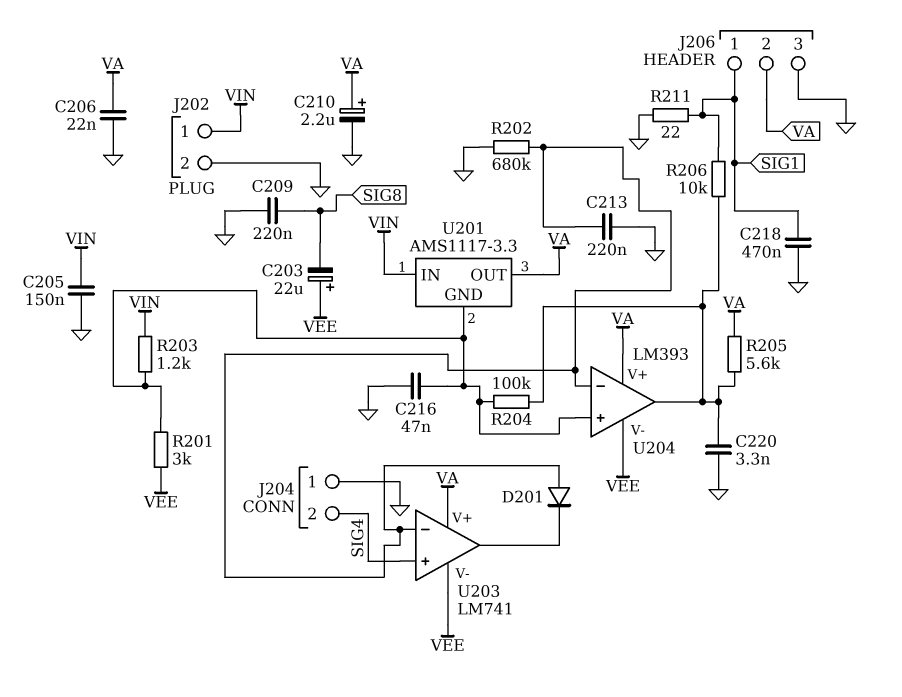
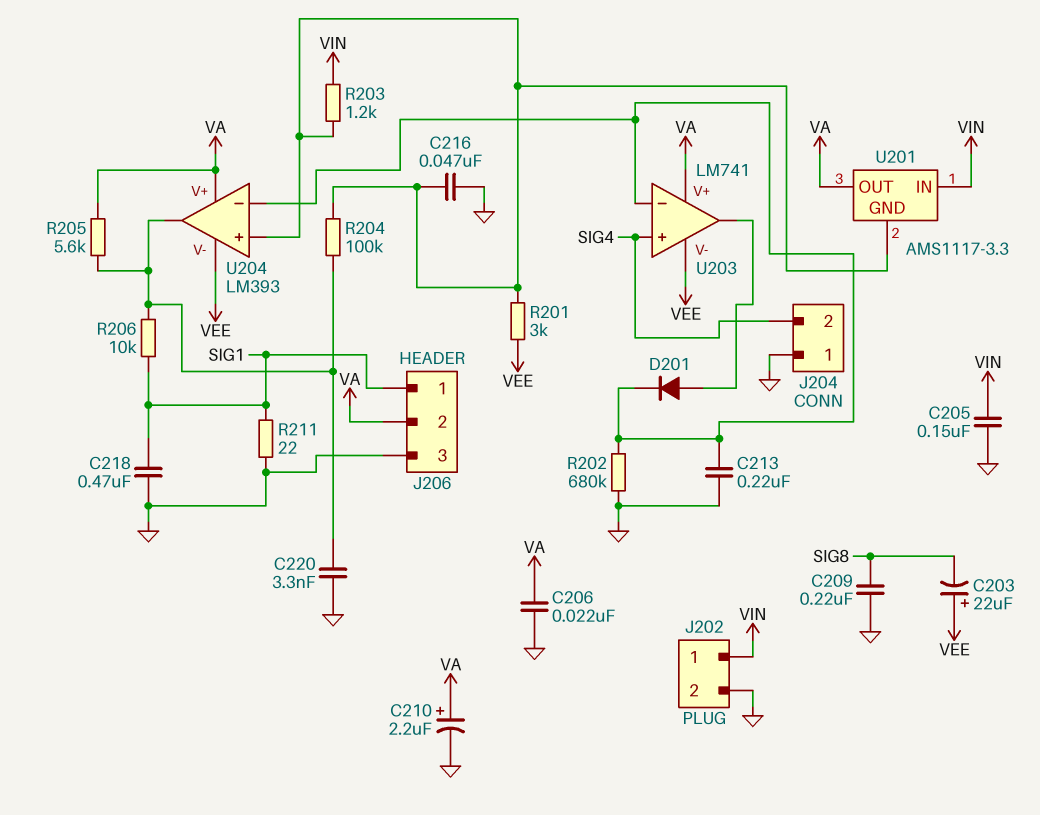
D201: diode (A U203/in-, K U203/out) -> diode (A U203/out, K U203/in-)

